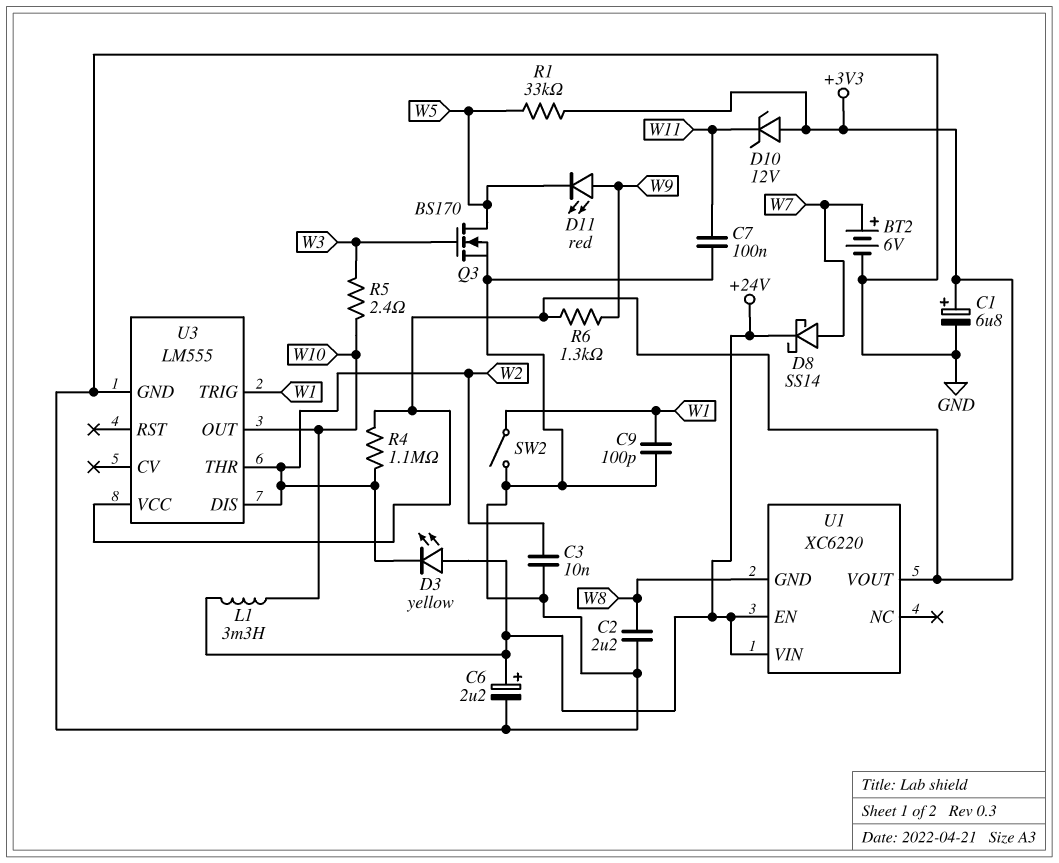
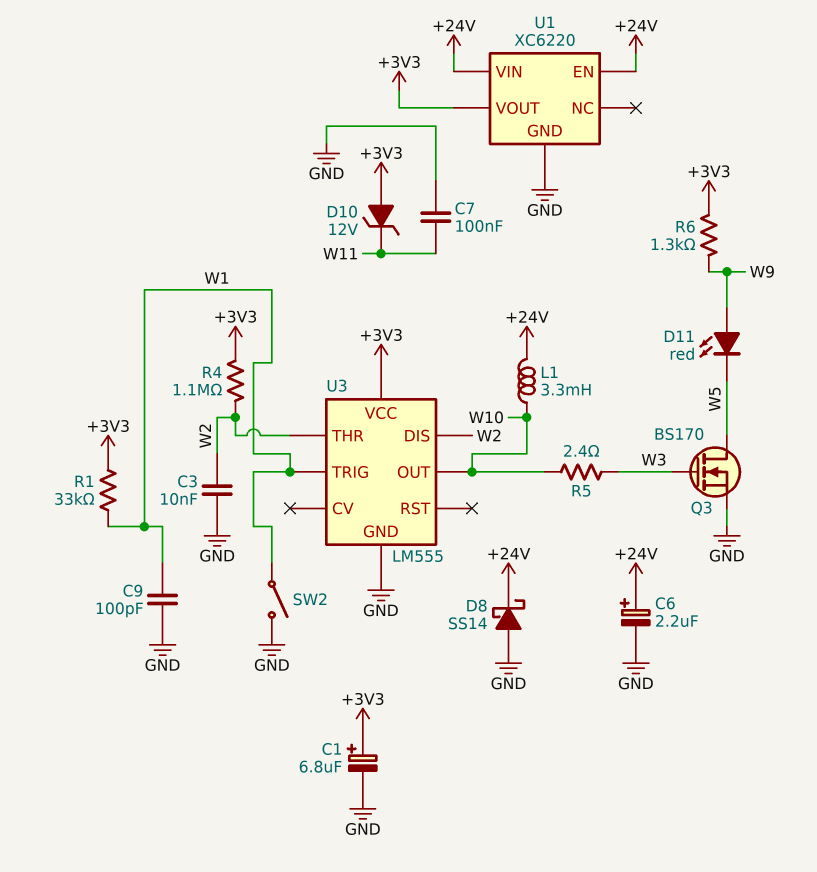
BT2: 6V (plus W7, minus GND) -> none
C2: 2.2uF (GND, W8) -> none
D3: LED yellow (A +24V, K W2) -> none
D8: schottky SS14 (A W7, K +24V) -> schottky SS14 (A GND, K +24V)
R1: 33k (+3V3, W5) -> 33k (+3V3, W1)
U1 pin GND: W8 -> GND

